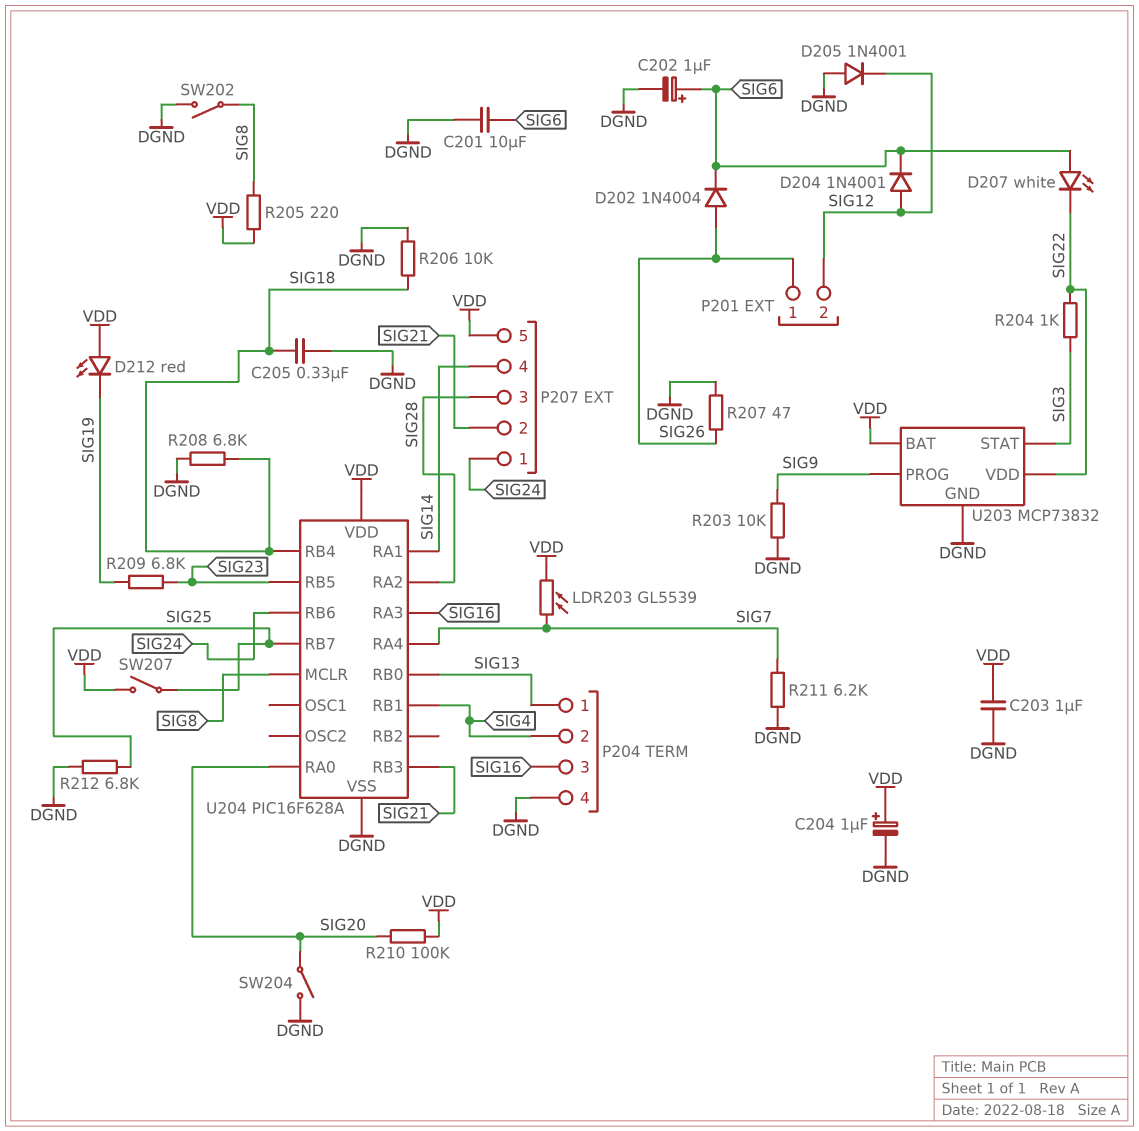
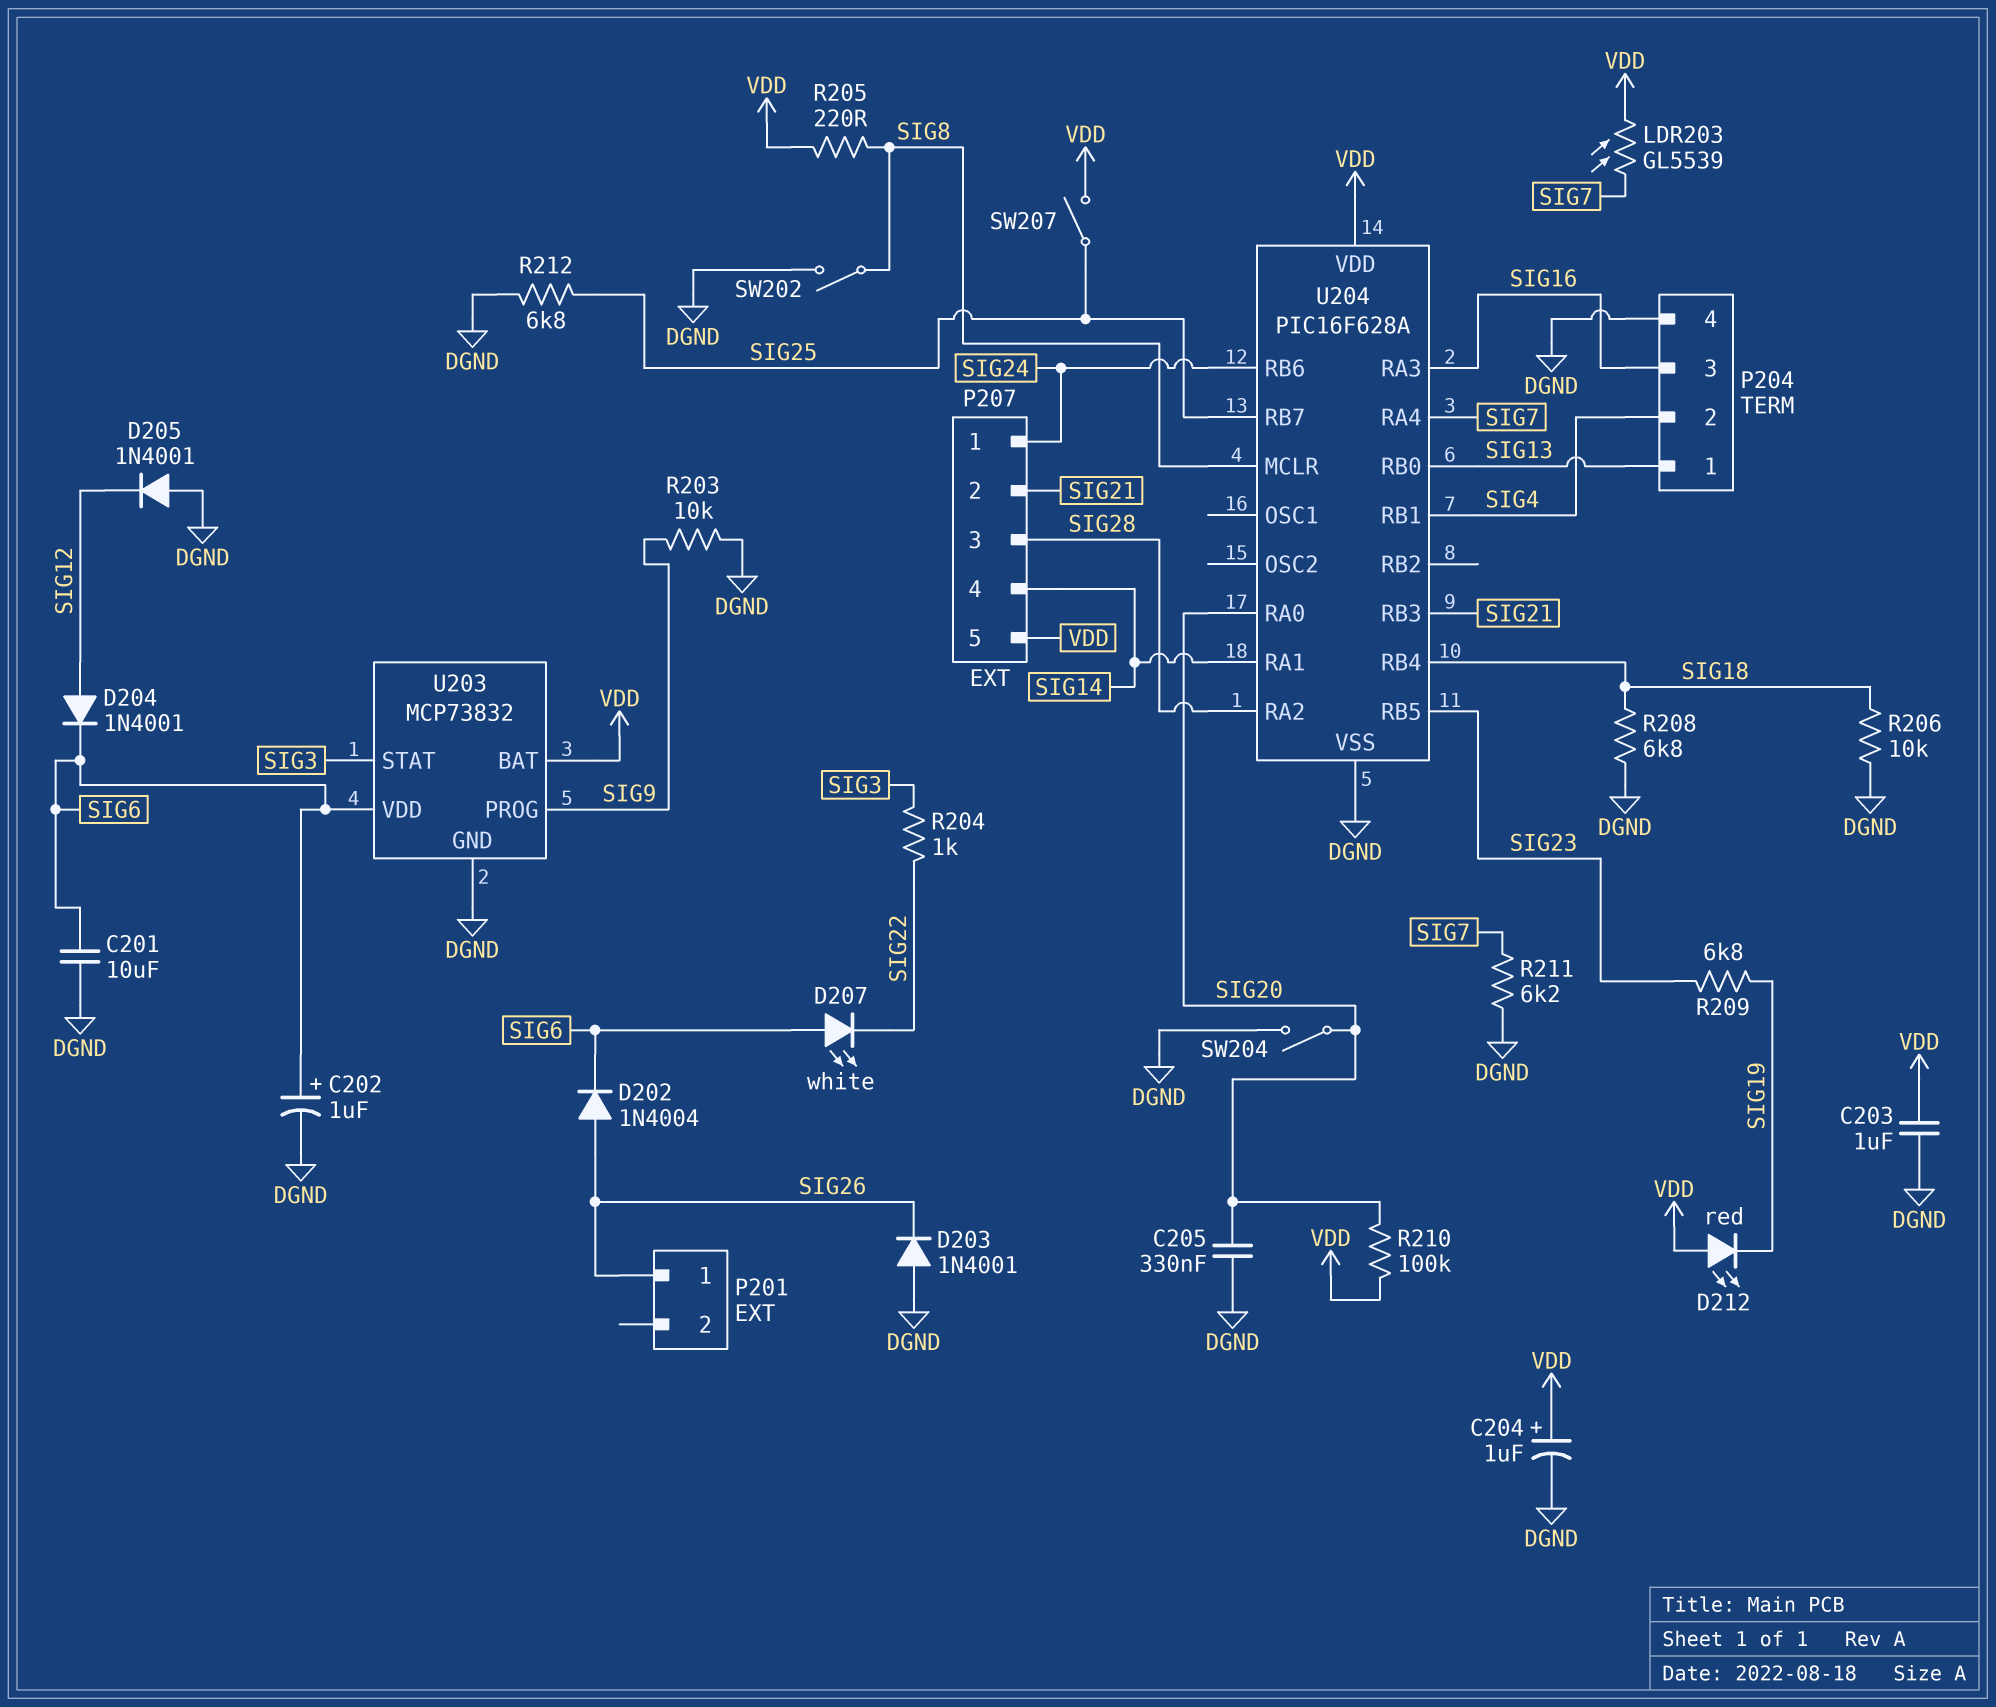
C205: 330nF (DGND, SIG18) -> 330nF (DGND, SIG20)
D203: none -> diode 1N4001 (A DGND, K SIG26)
P201 pin 2: SIG12 -> none
R207: 47 (DGND, SIG26) -> none
U203 pin VDD: SIG22 -> SIG6

